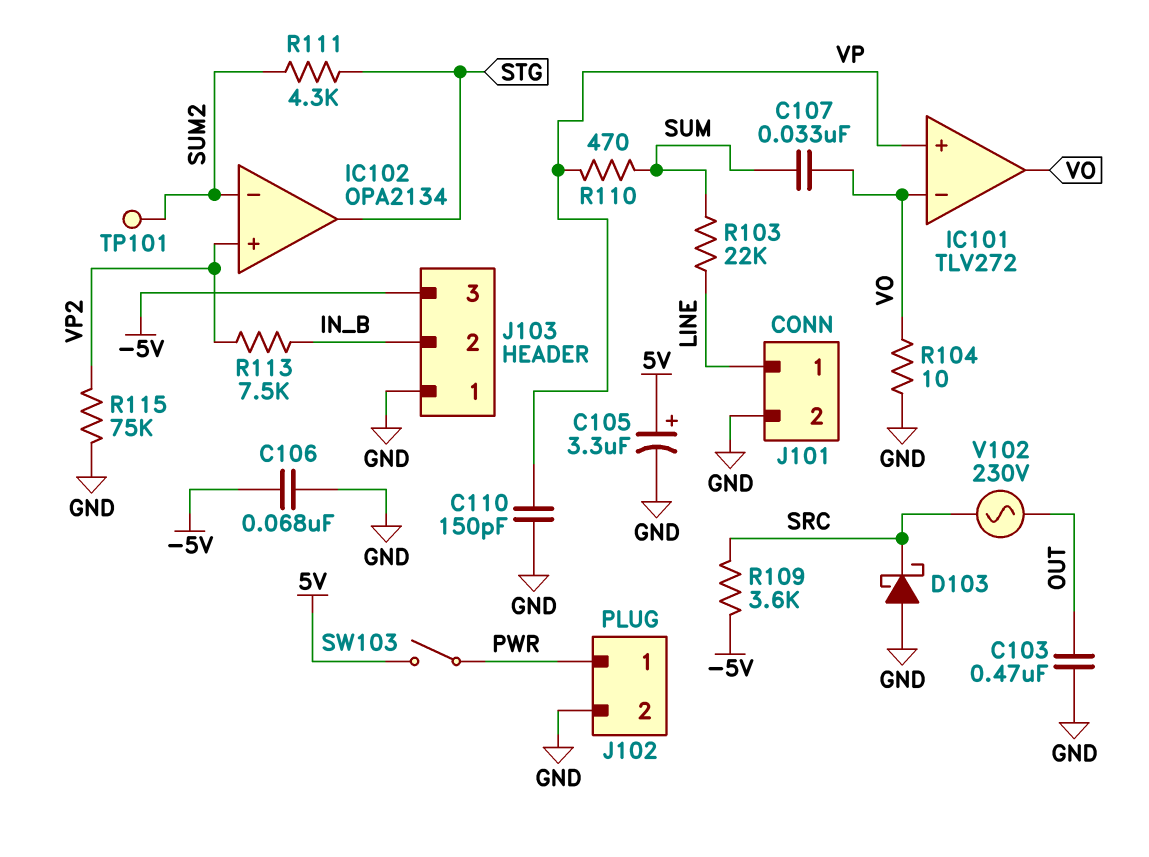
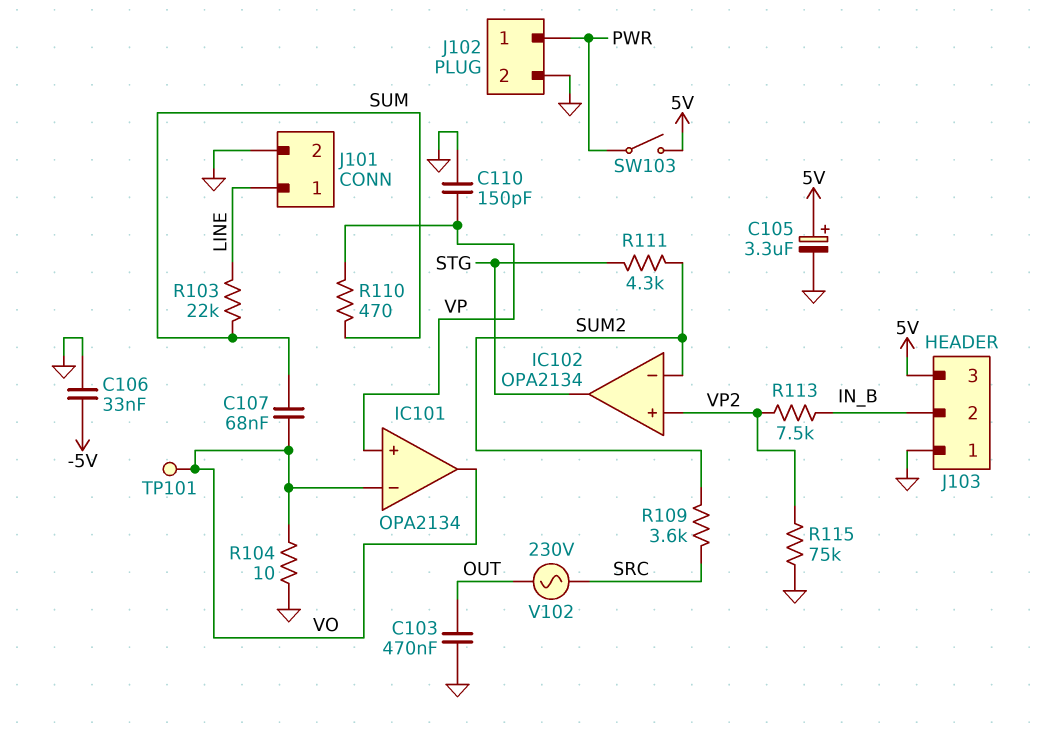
C106: 68nF (-5V, GND) -> 33nF (-5V, GND)
C107: 33nF (SUM, VO) -> 68nF (SUM, VO)
D103: schottky (A GND, K SRC) -> none
IC101: TLV272 -> OPA2134
J103 pin 3: -5V -> 5V
R109: 3.6k (-5V, SRC) -> 3.6k (SRC, SUM2)
TP101: test point (SUM2) -> test point (VO)

